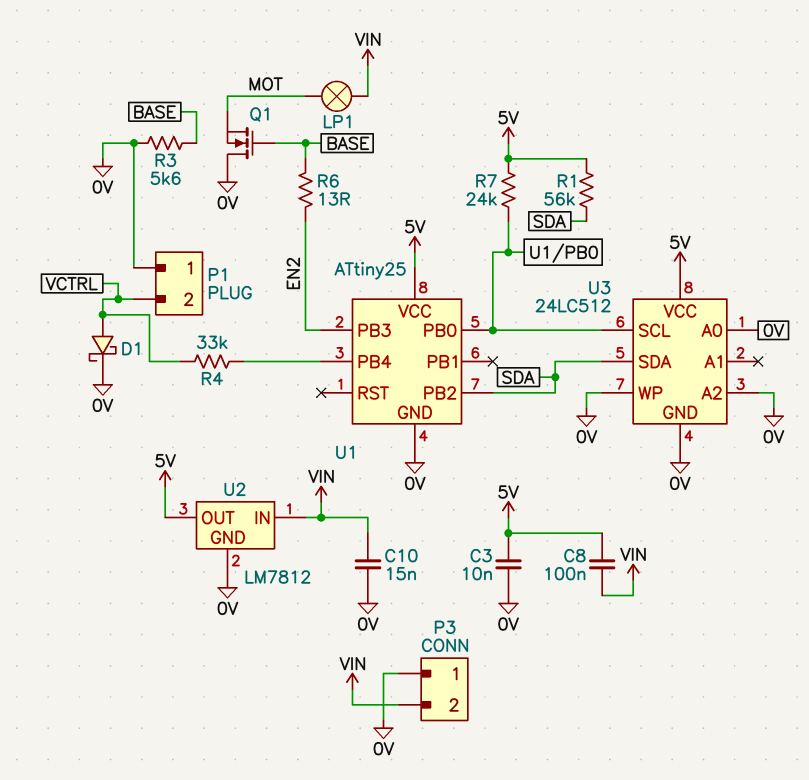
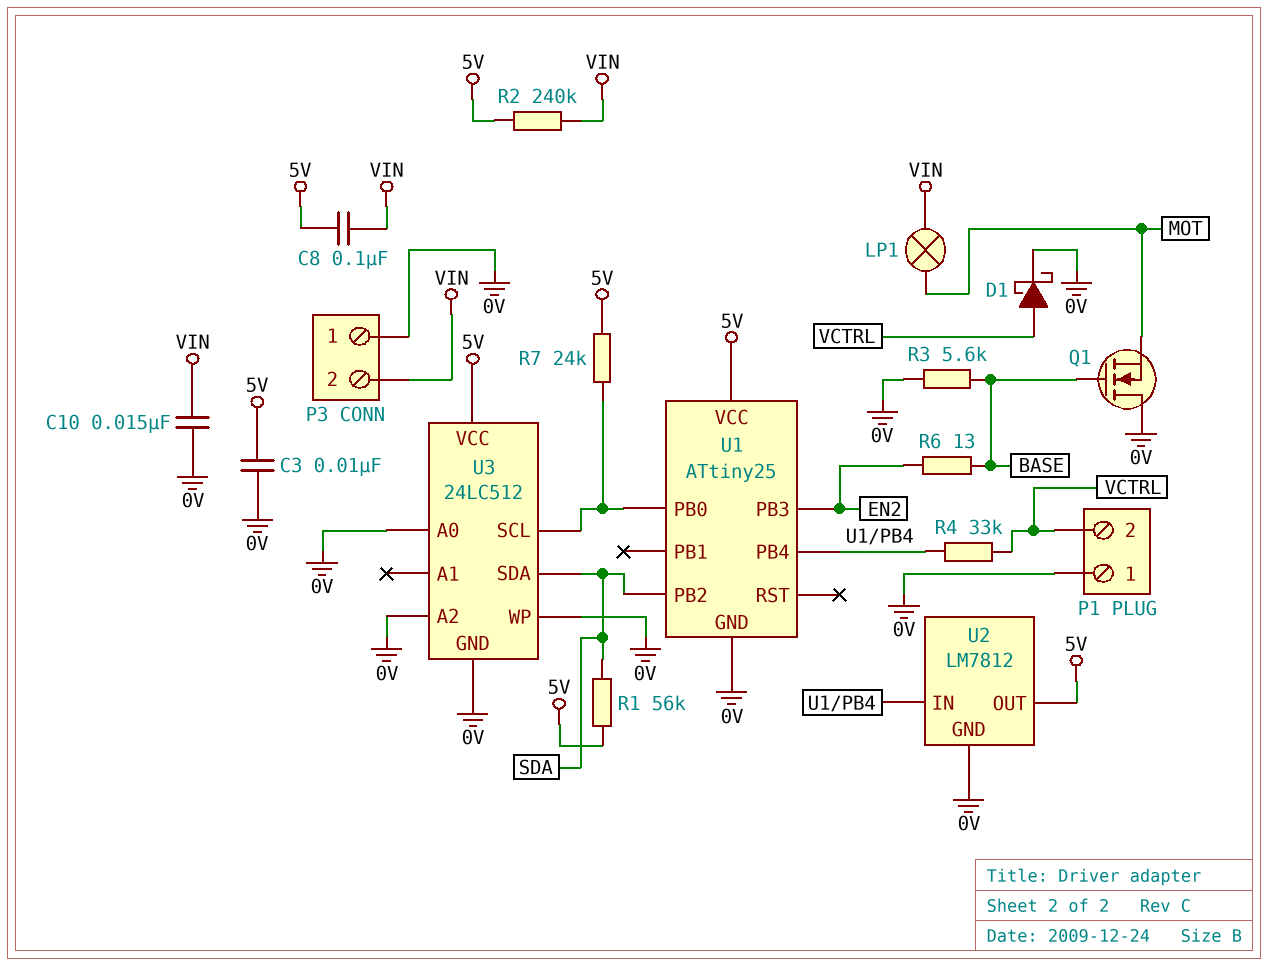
R2: none -> 240k (5V, VIN)
U2 pin IN: VIN -> U1/PB4

